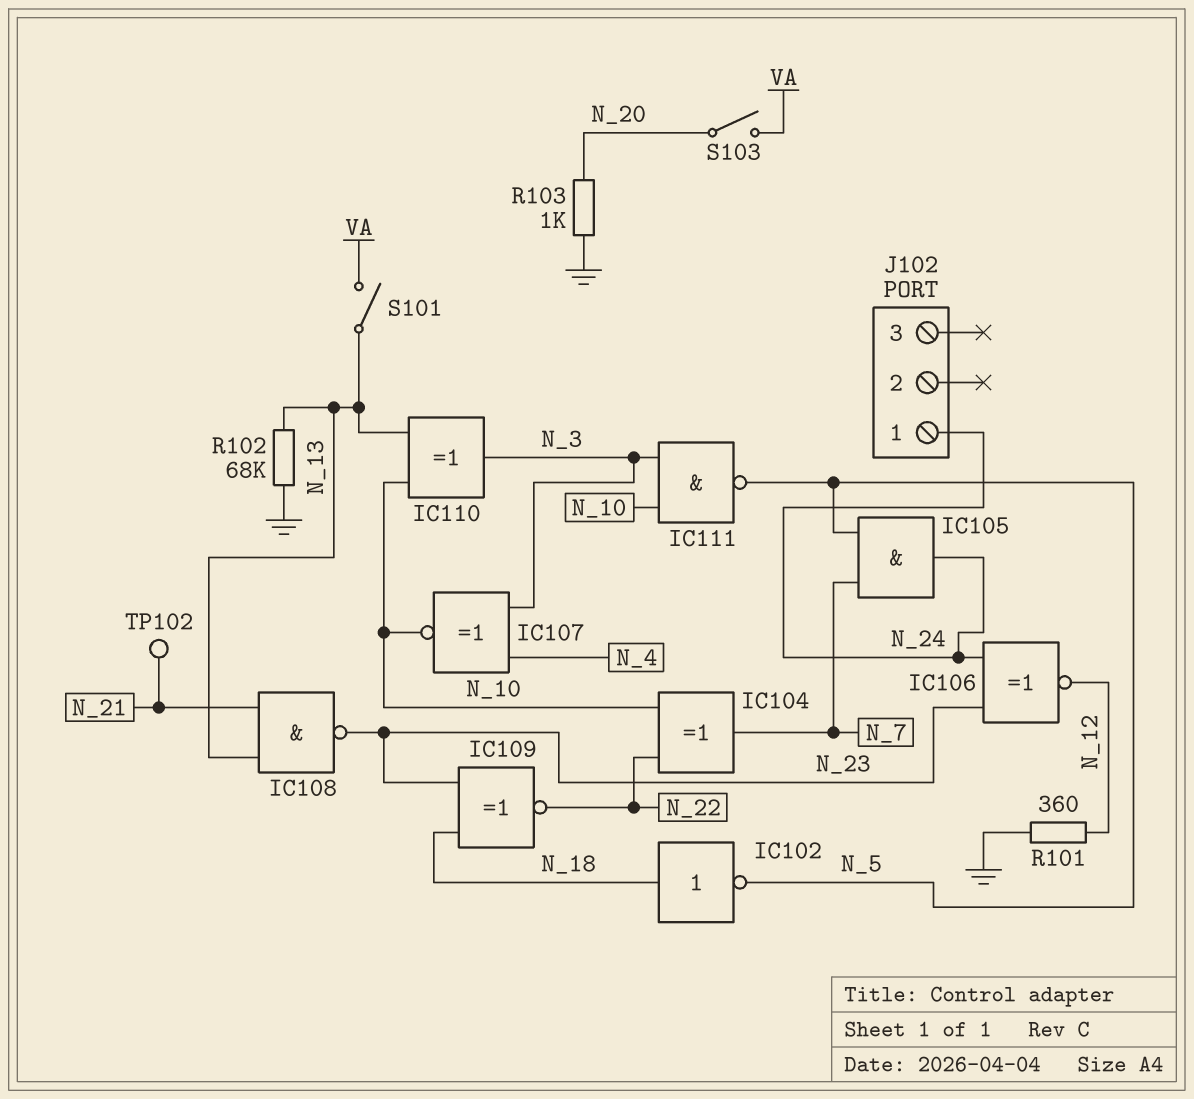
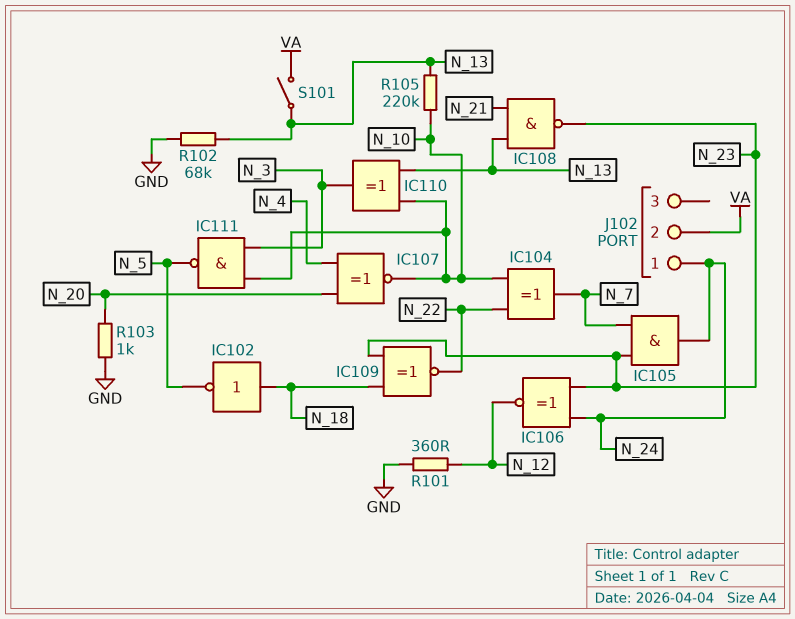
IC105: AND (in N_5, in N_7, out N_24) -> AND (in N_7, in N_23, out N_24)
IC107: XNOR (in N_3, in N_4, out N_10) -> XNOR (in N_4, in N_20, out N_10)
J102 pin 2: none -> VA
R105: none -> 220k (N_10, N_13)
S103: switch (N_20, VA) -> none
TP102: test point (N_21) -> none

